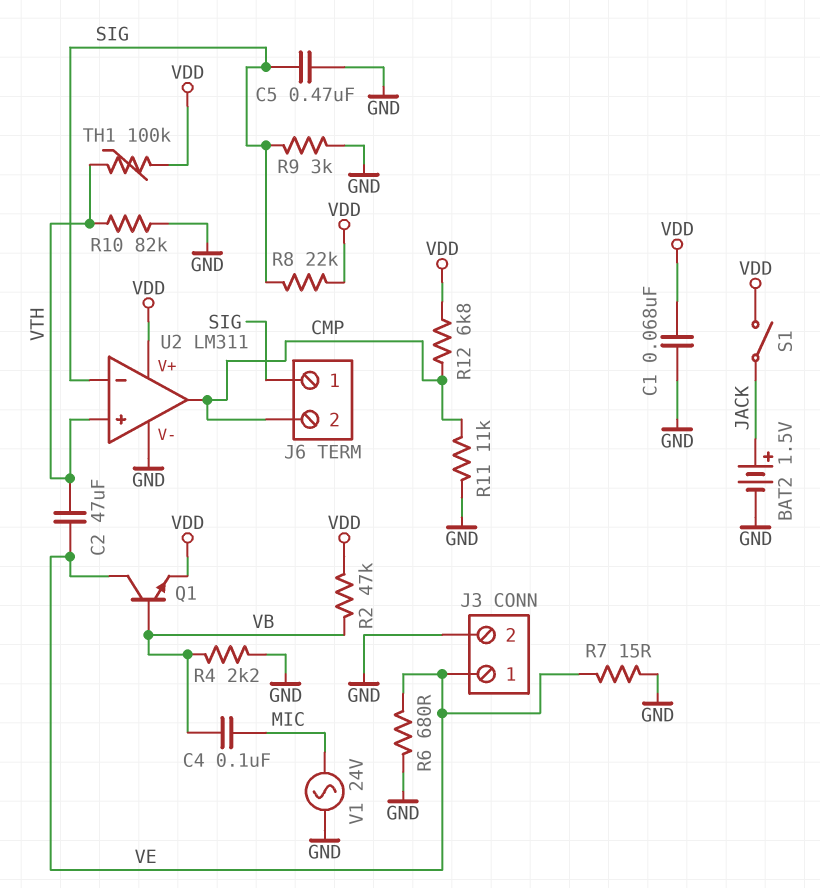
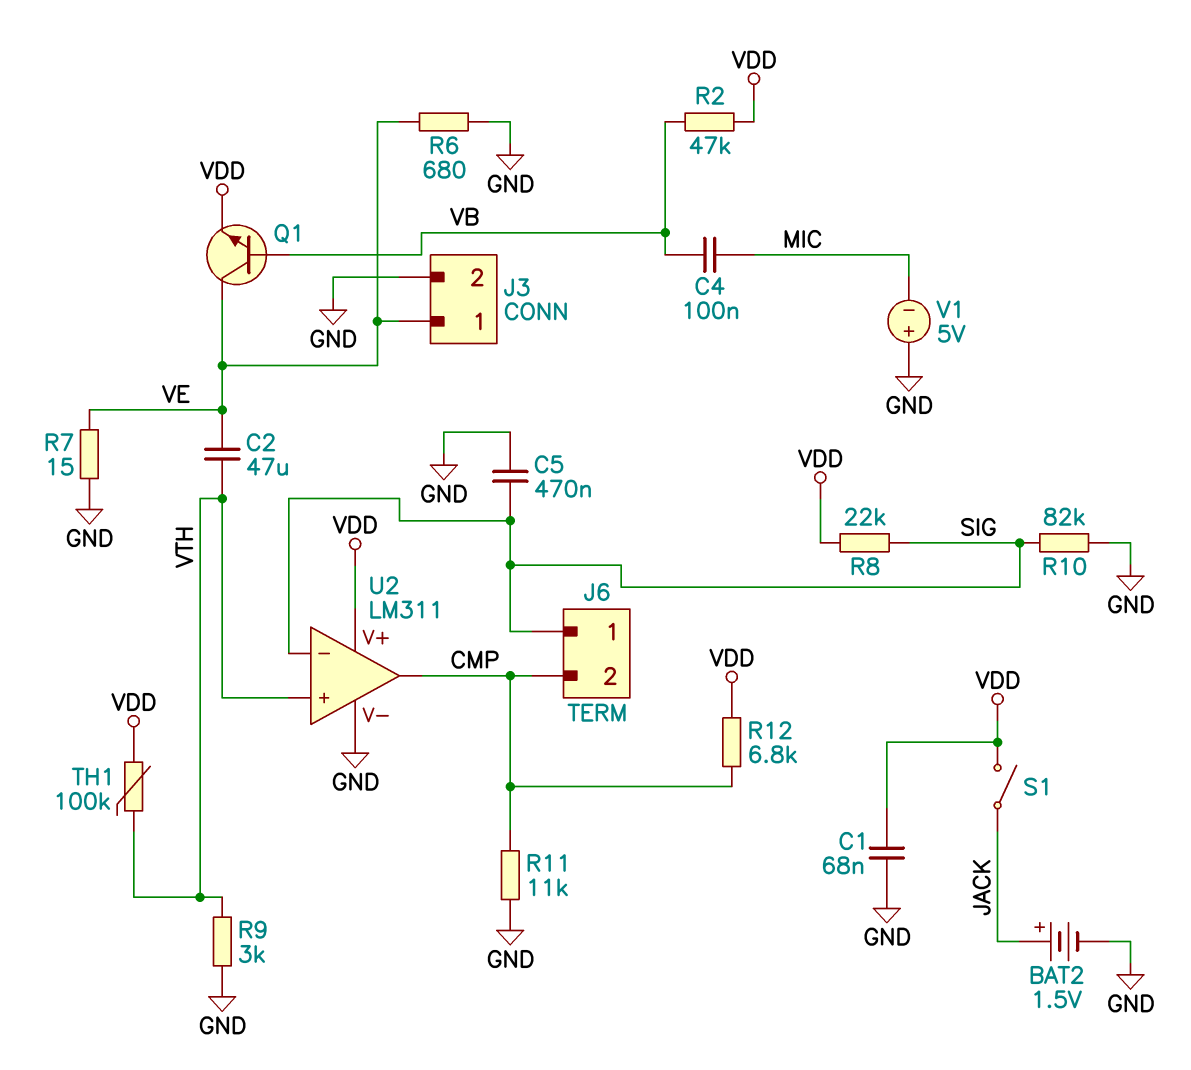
R4: 2.2k (GND, VB) -> none
R9: 3k (GND, SIG) -> 3k (GND, VTH)
R10: 82k (GND, VTH) -> 82k (GND, SIG)
V1: AC 24V (GND, MIC) -> 5V (plus GND, minus MIC)

